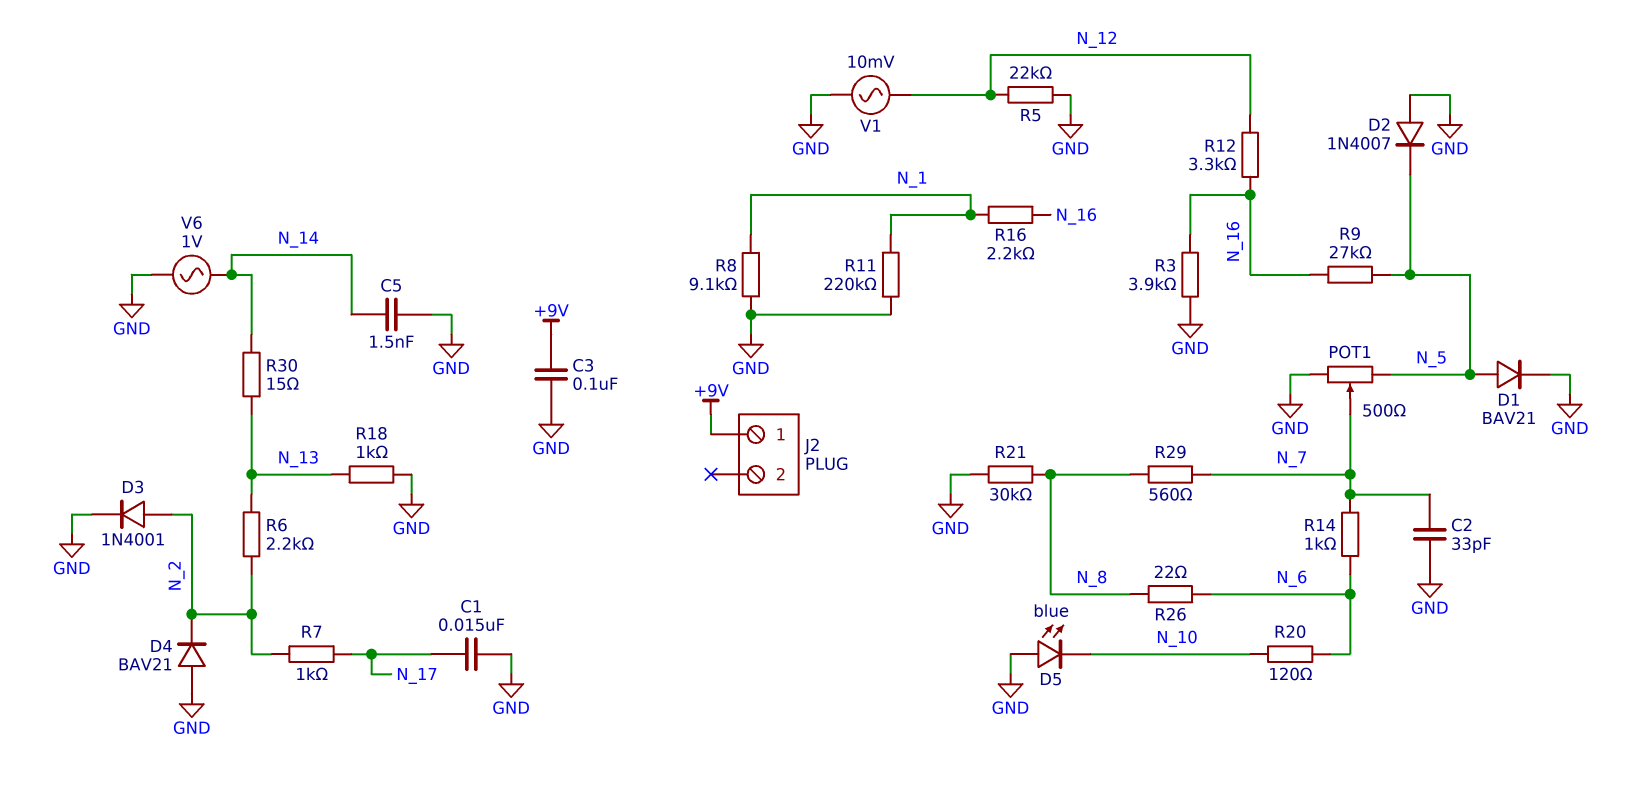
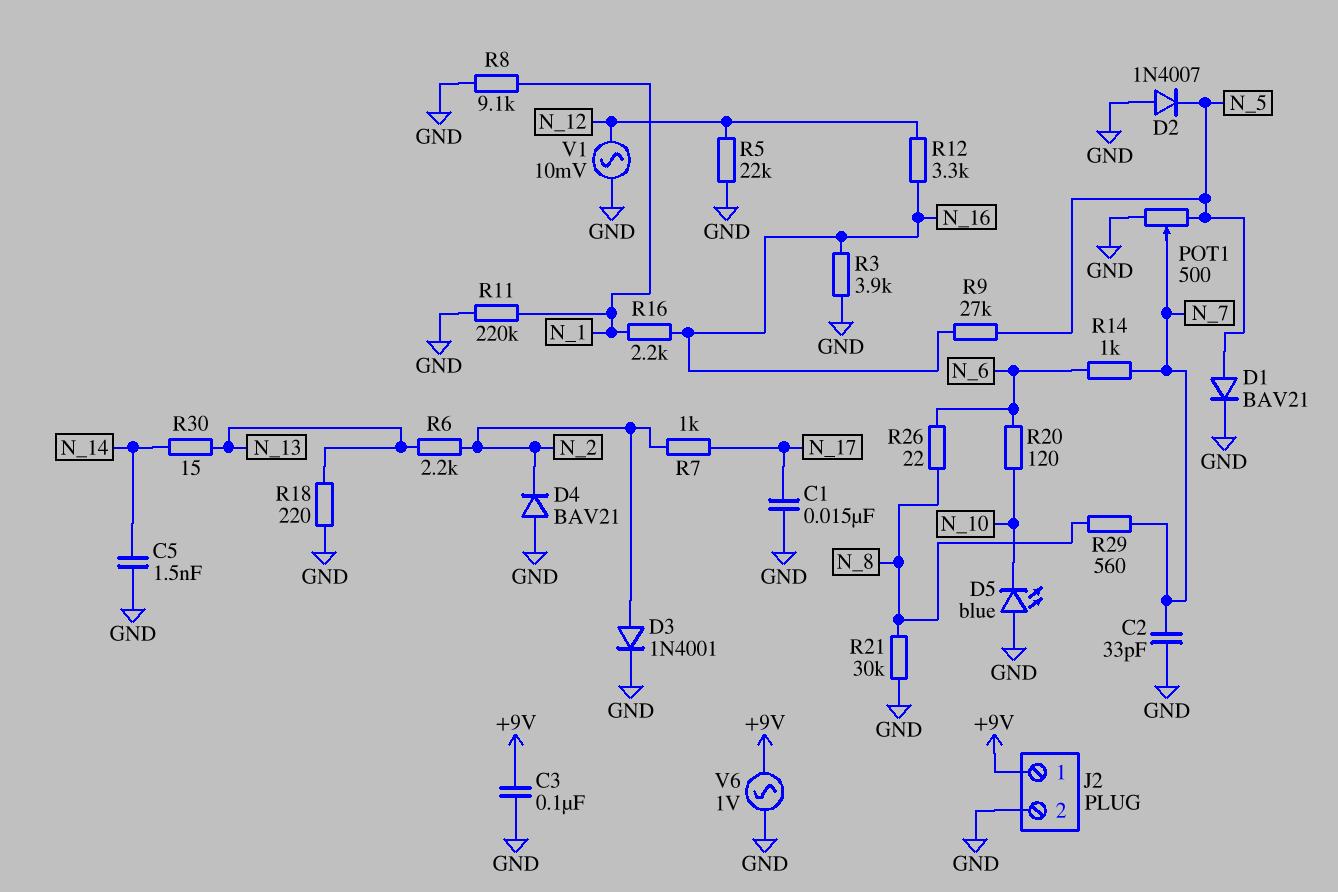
J2 pin 2: none -> GND
R18: 1k (GND, N_13) -> 220 (GND, N_13)
V6: AC 1V (GND, N_14) -> AC 1V (+9V, GND)

